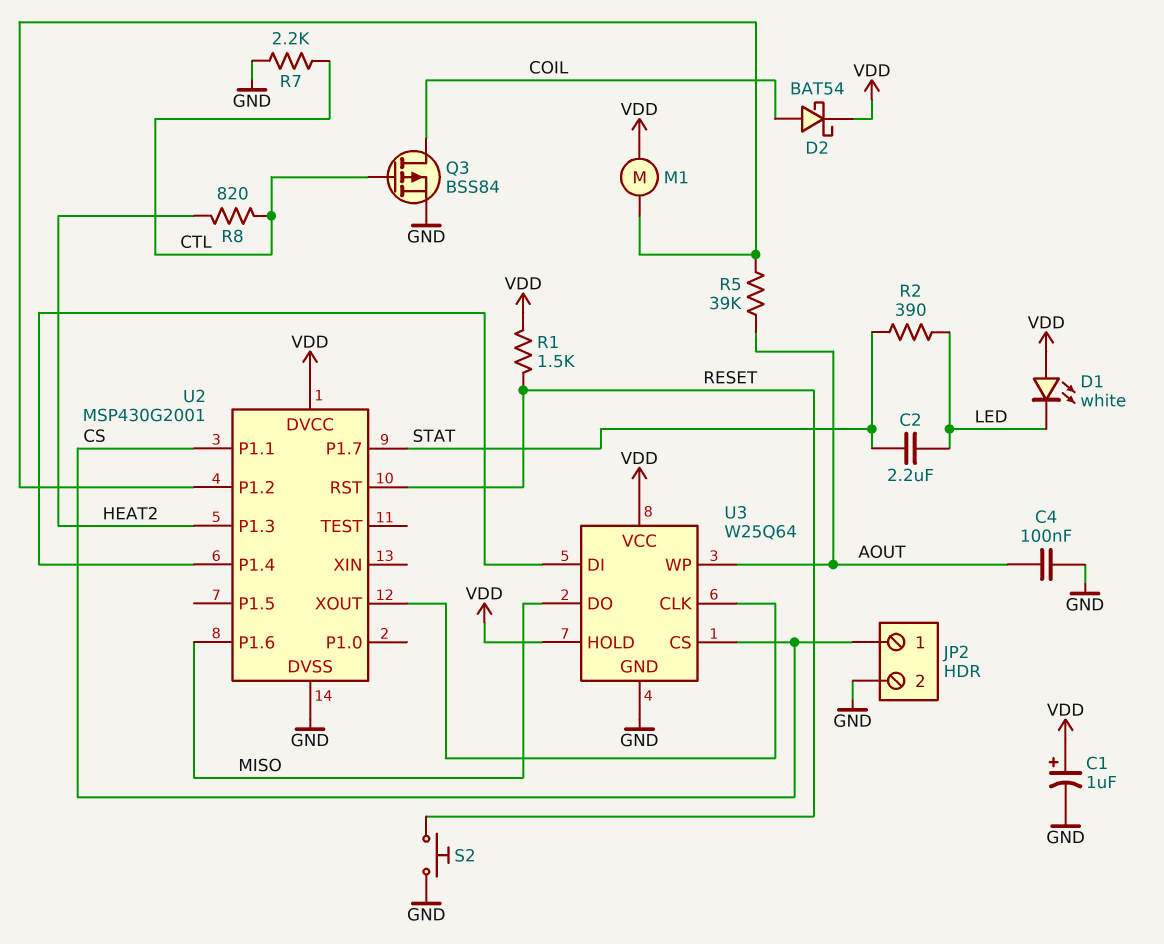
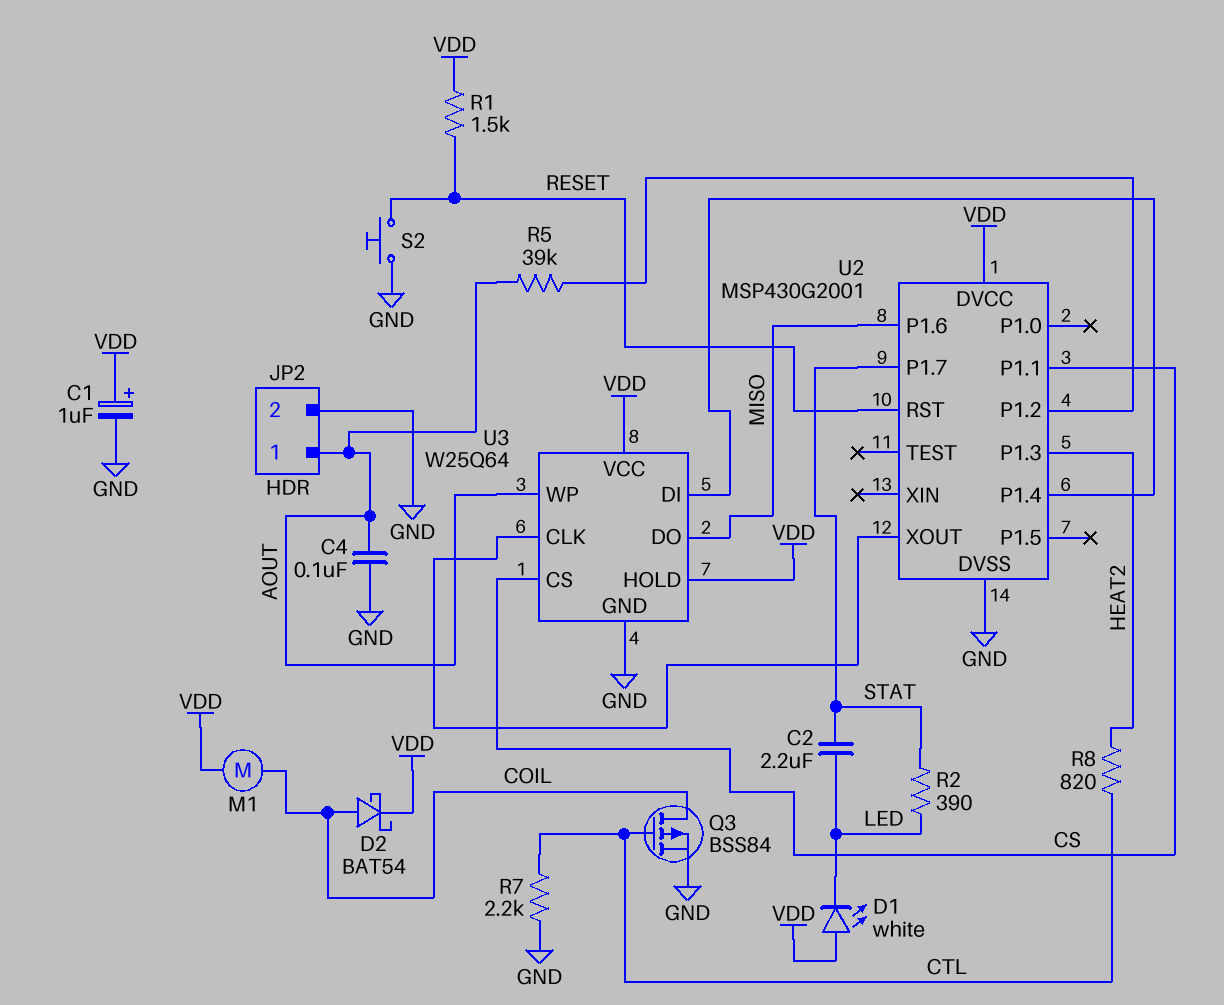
JP2 pin 1: CS -> AOUT
M1: motor (U2/P1.2, VDD) -> motor (COIL, VDD)

